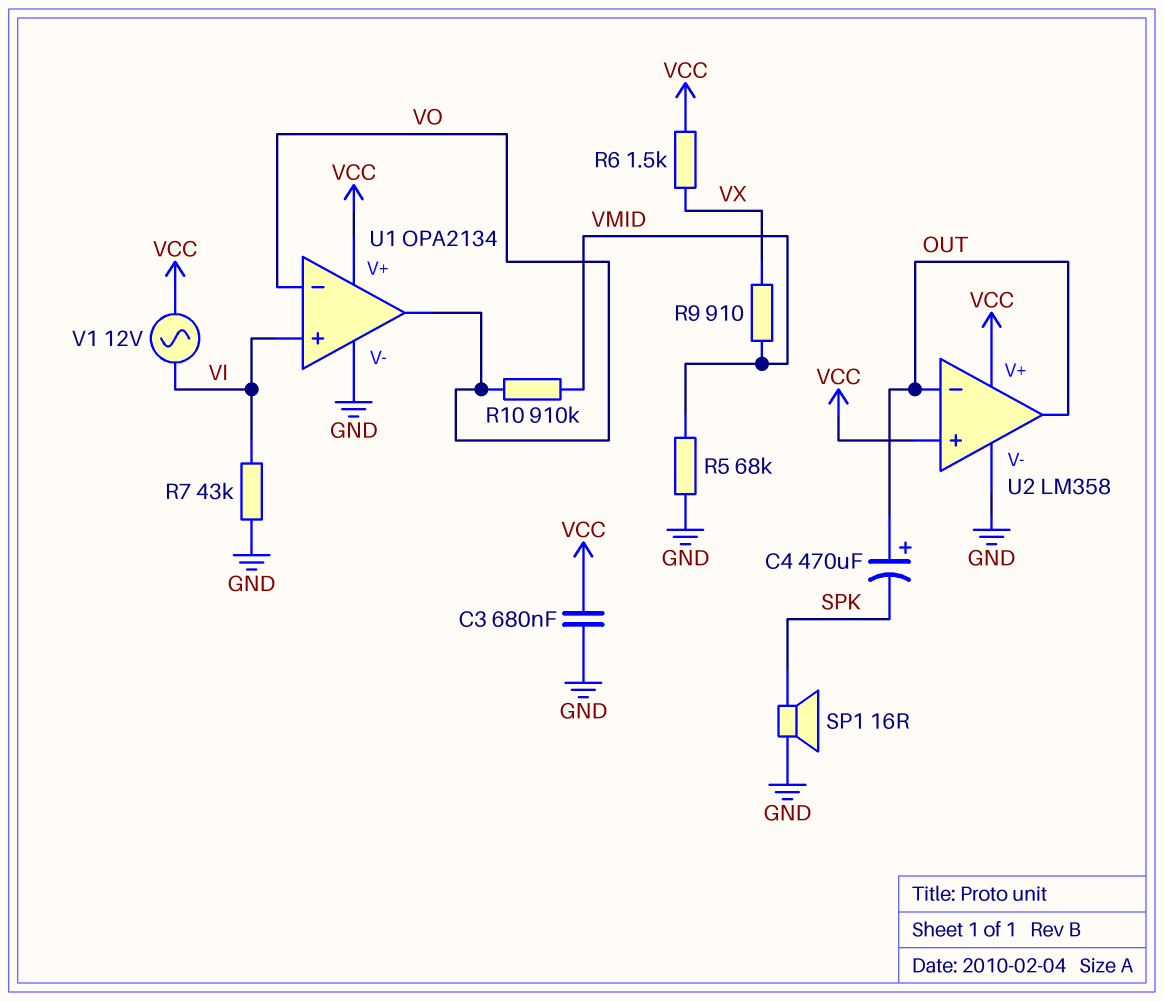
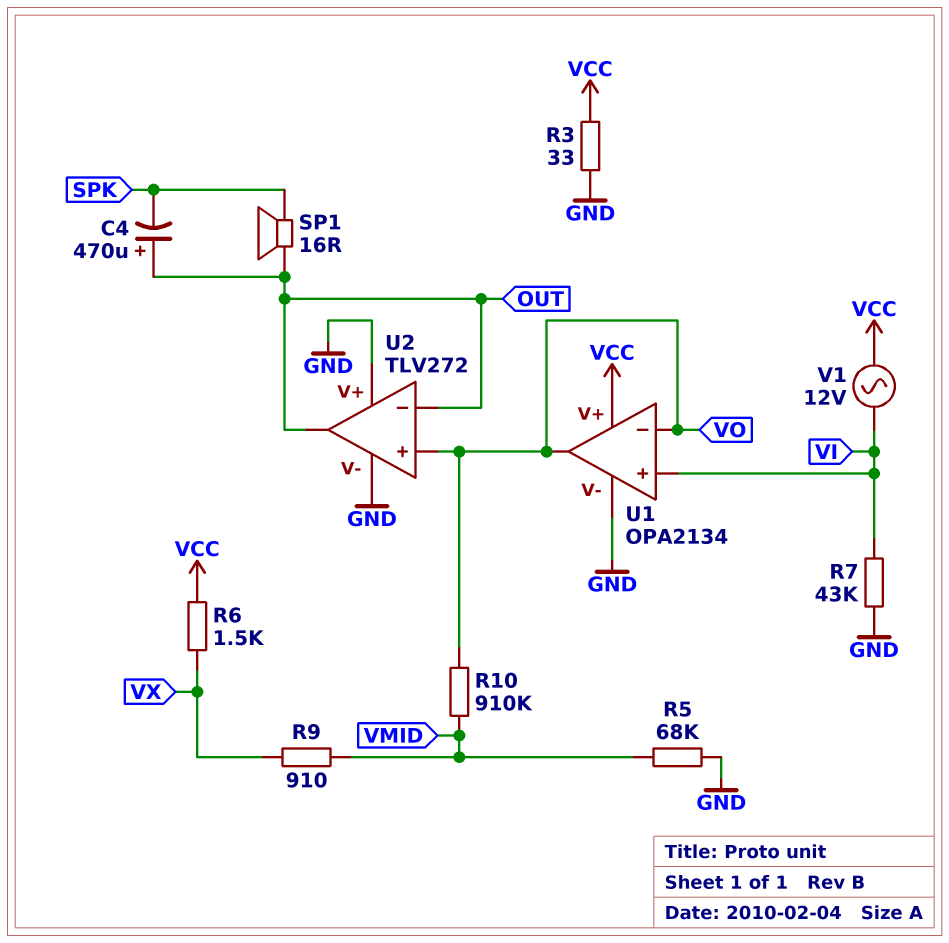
C3: 680nF (GND, VCC) -> none
R3: none -> 33 (GND, VCC)
SP1: speaker 16R (GND, SPK) -> speaker 16R (OUT, SPK)
U2: LM358 -> TLV272
U2 pin V+: VCC -> GND
U2 pin in+: VCC -> VO

